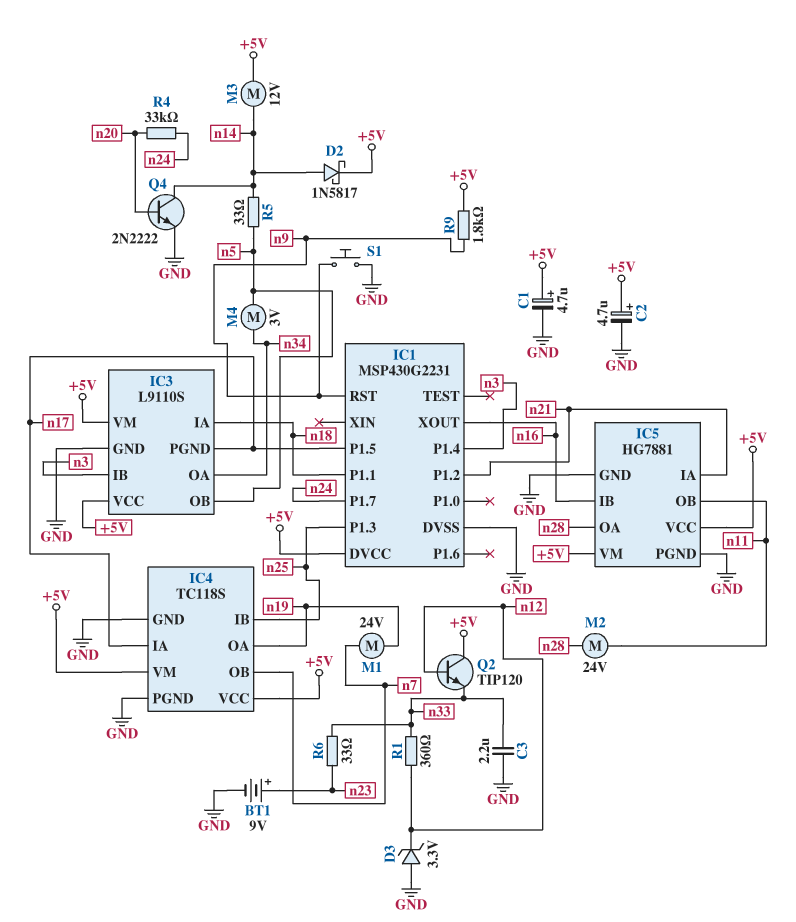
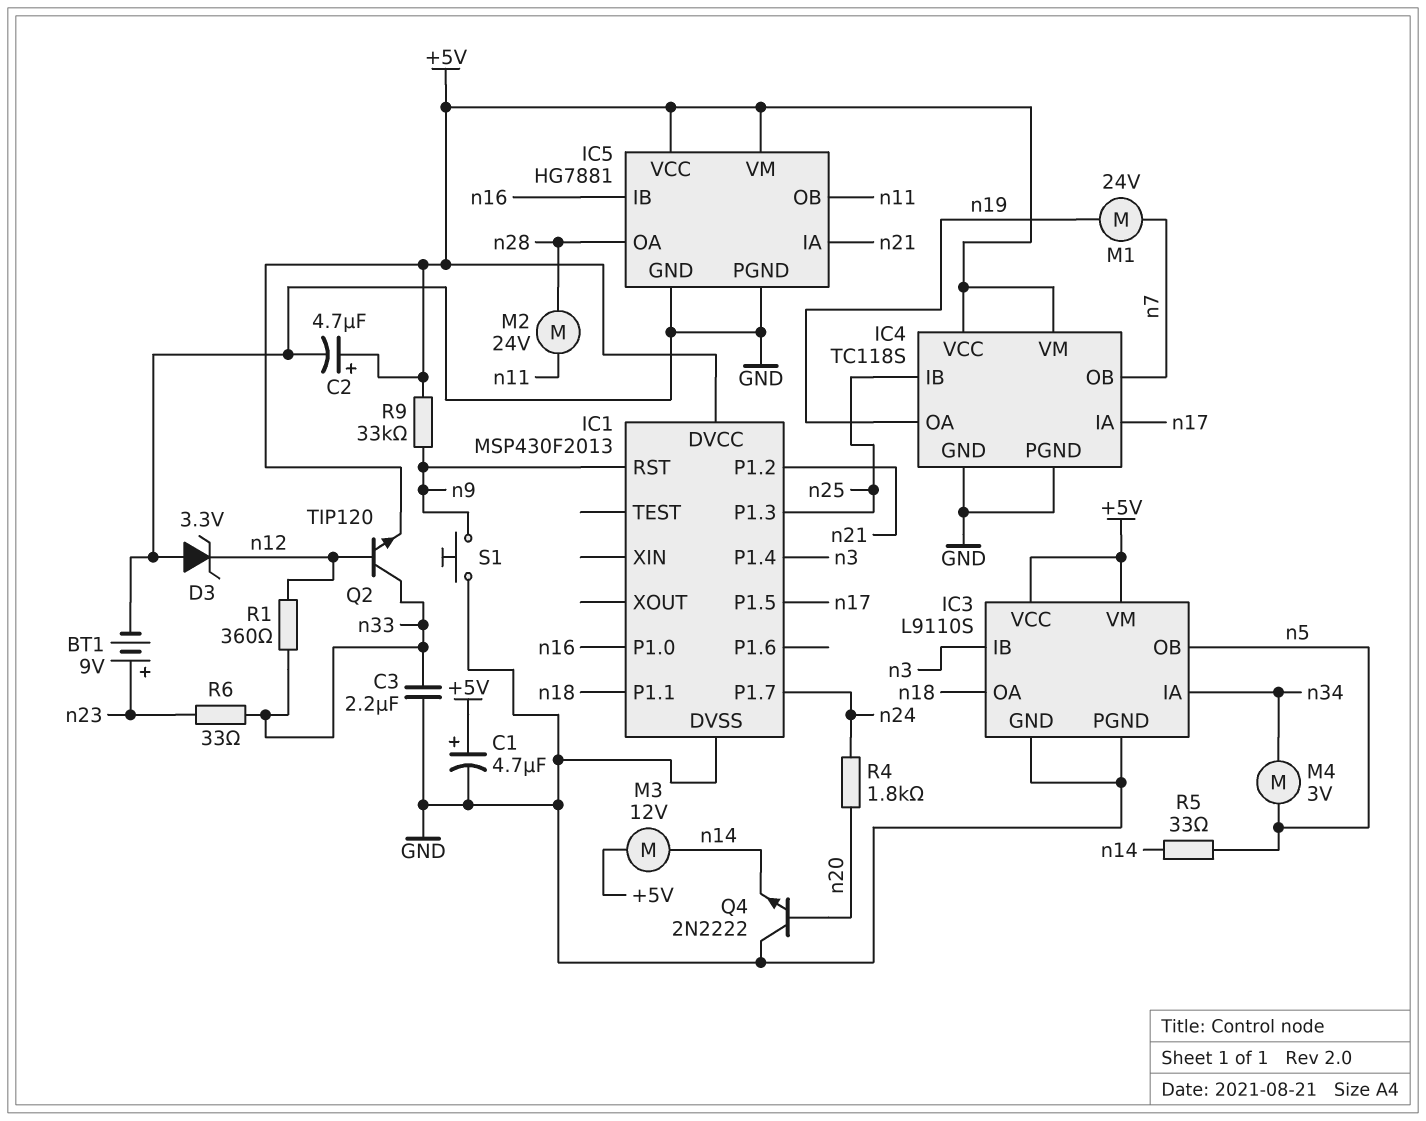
D2: schottky 1N5817 (A n14, K +5V) -> none
IC1: MSP430G2231 -> MSP430F2013
IC1 pin P1.0: none -> n16
IC1 pin XOUT: n16 -> none
IC3 pin IA: n18 -> n34
IC3 pin OA: n34 -> n18
IC3 pin PGND: n17 -> GND
Q2: NPN TIP120 (B n12, C +5V, E n33) -> NPN TIP120 (B n12, C n33, E +5V)
Q4: NPN 2N2222 (B n20, C n14, E GND) -> NPN 2N2222 (B n20, C GND, E n14)
R4: 33k (n20, n24) -> 1.8k (n20, n24)
R9: 1.8k (+5V, n9) -> 33k (+5V, n9)

